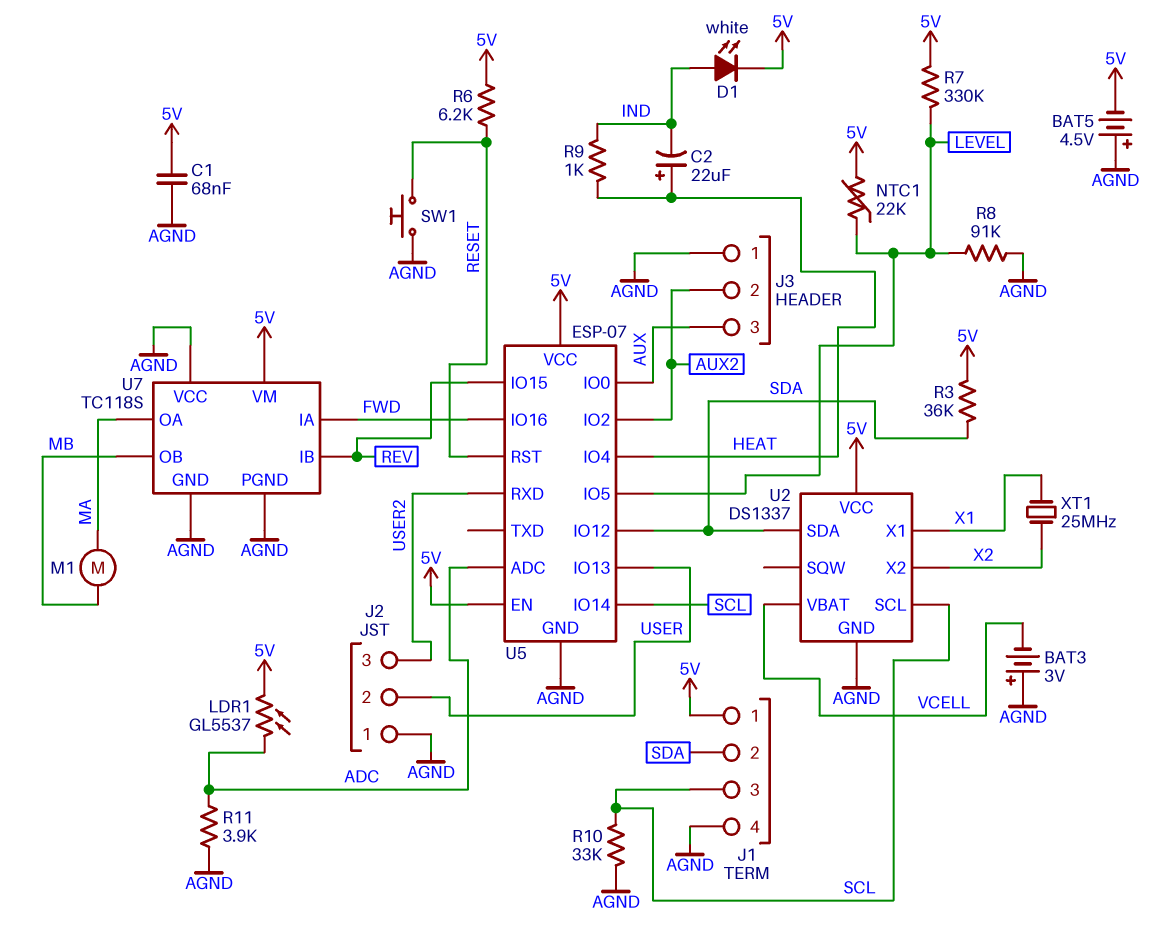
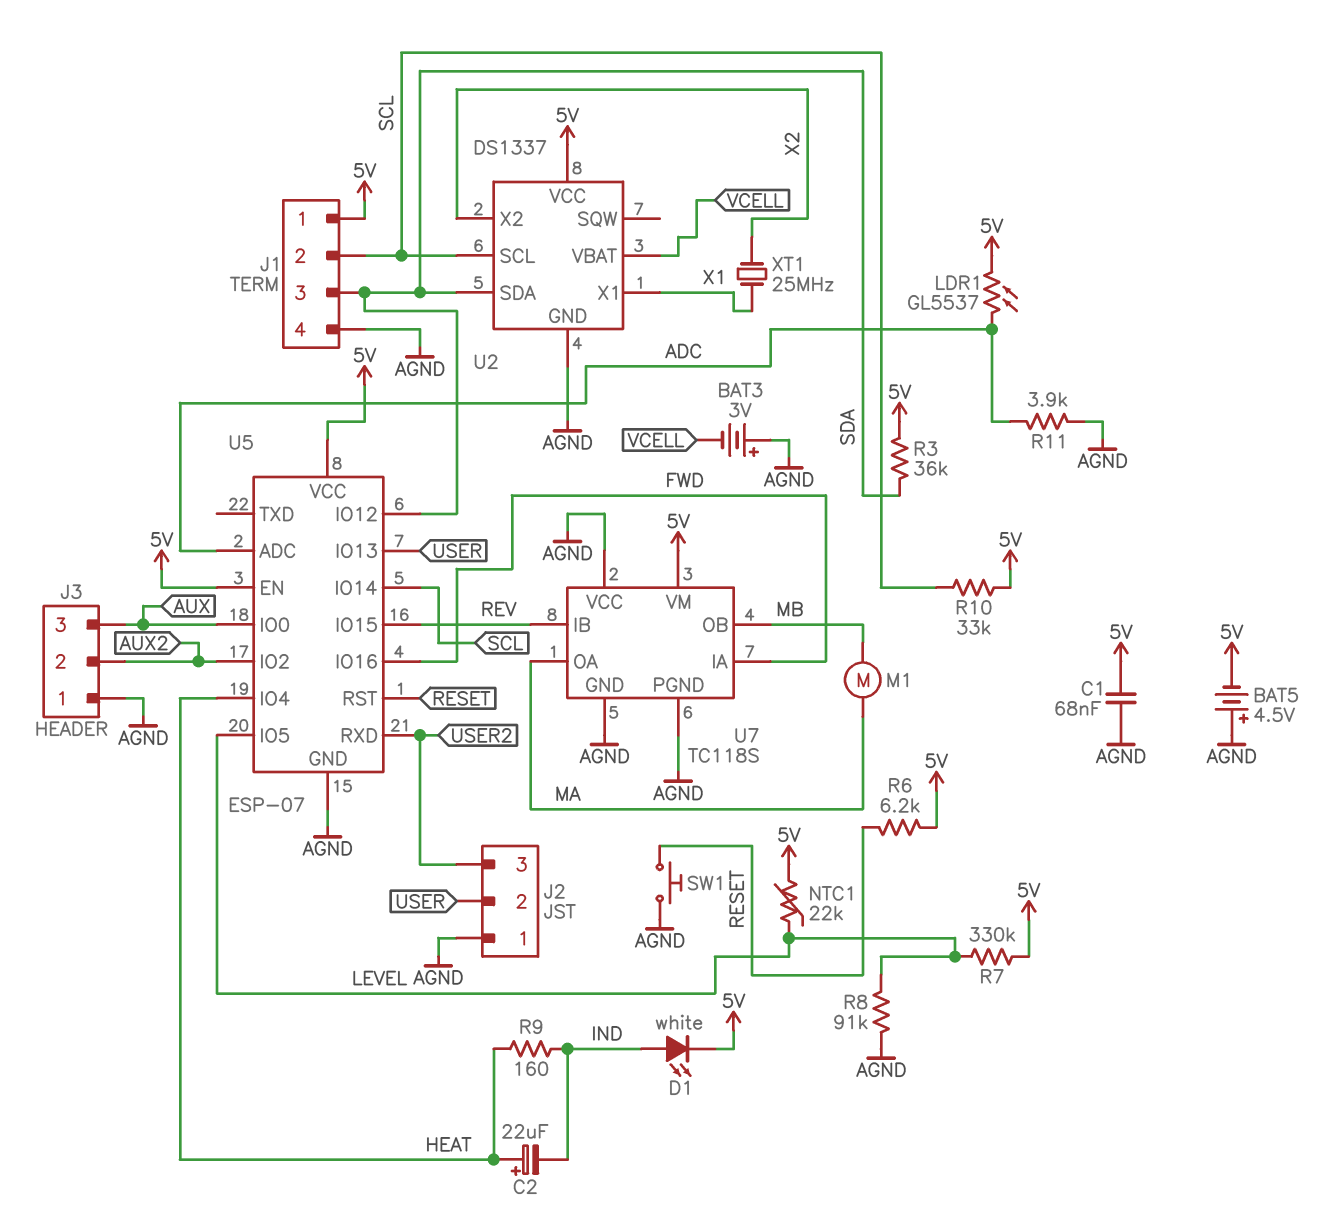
J1 pin 2: SDA -> SCL
J1 pin 3: SCL -> SDA
R9: 1k (HEAT, IND) -> 160 (HEAT, IND)
R10: 33k (AGND, SCL) -> 33k (5V, SCL)

